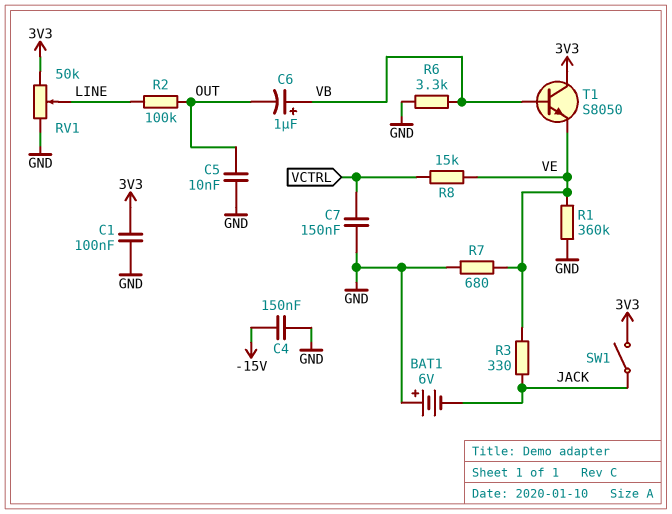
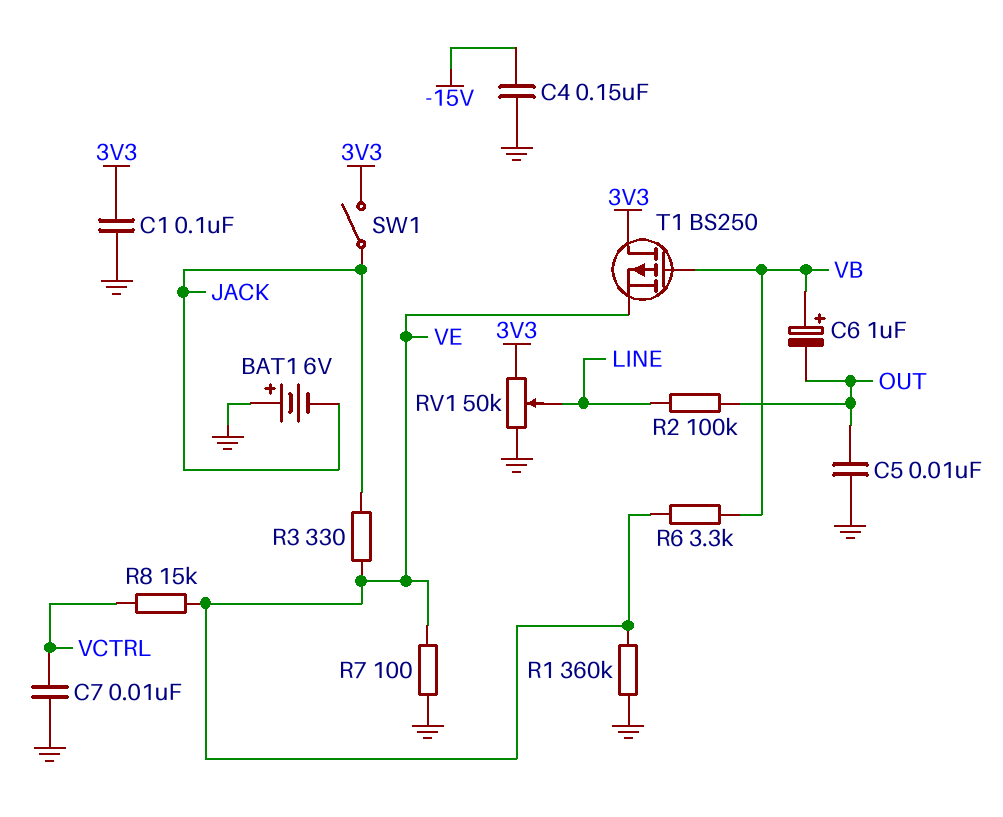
C7: 150nF (GND, VCTRL) -> 10nF (GND, VCTRL)
R6: 3.3k (GND, VB) -> 3.3k (VB, VE)
R7: 680 (GND, VE) -> 100 (GND, VE)
T1: NPN S8050 (B VB, C 3V3, E VE) -> PMOS BS250 (G VB, D 3V3, S VE)

